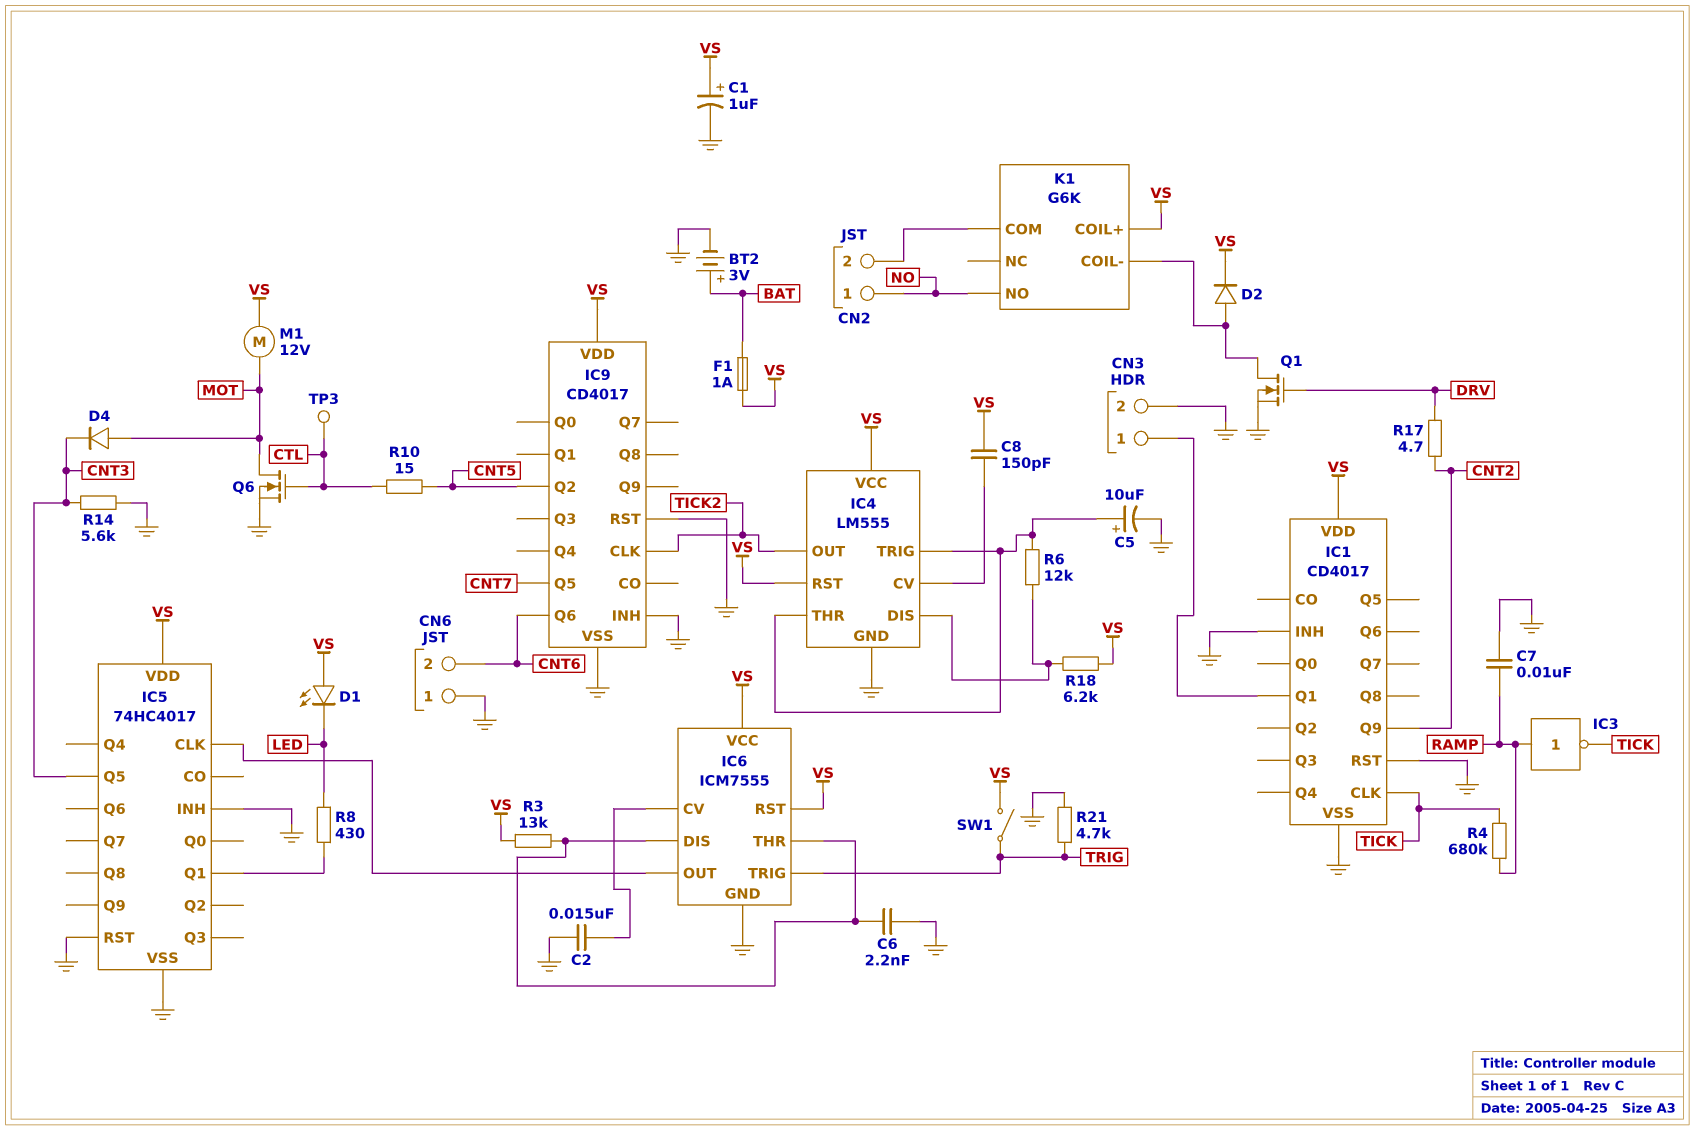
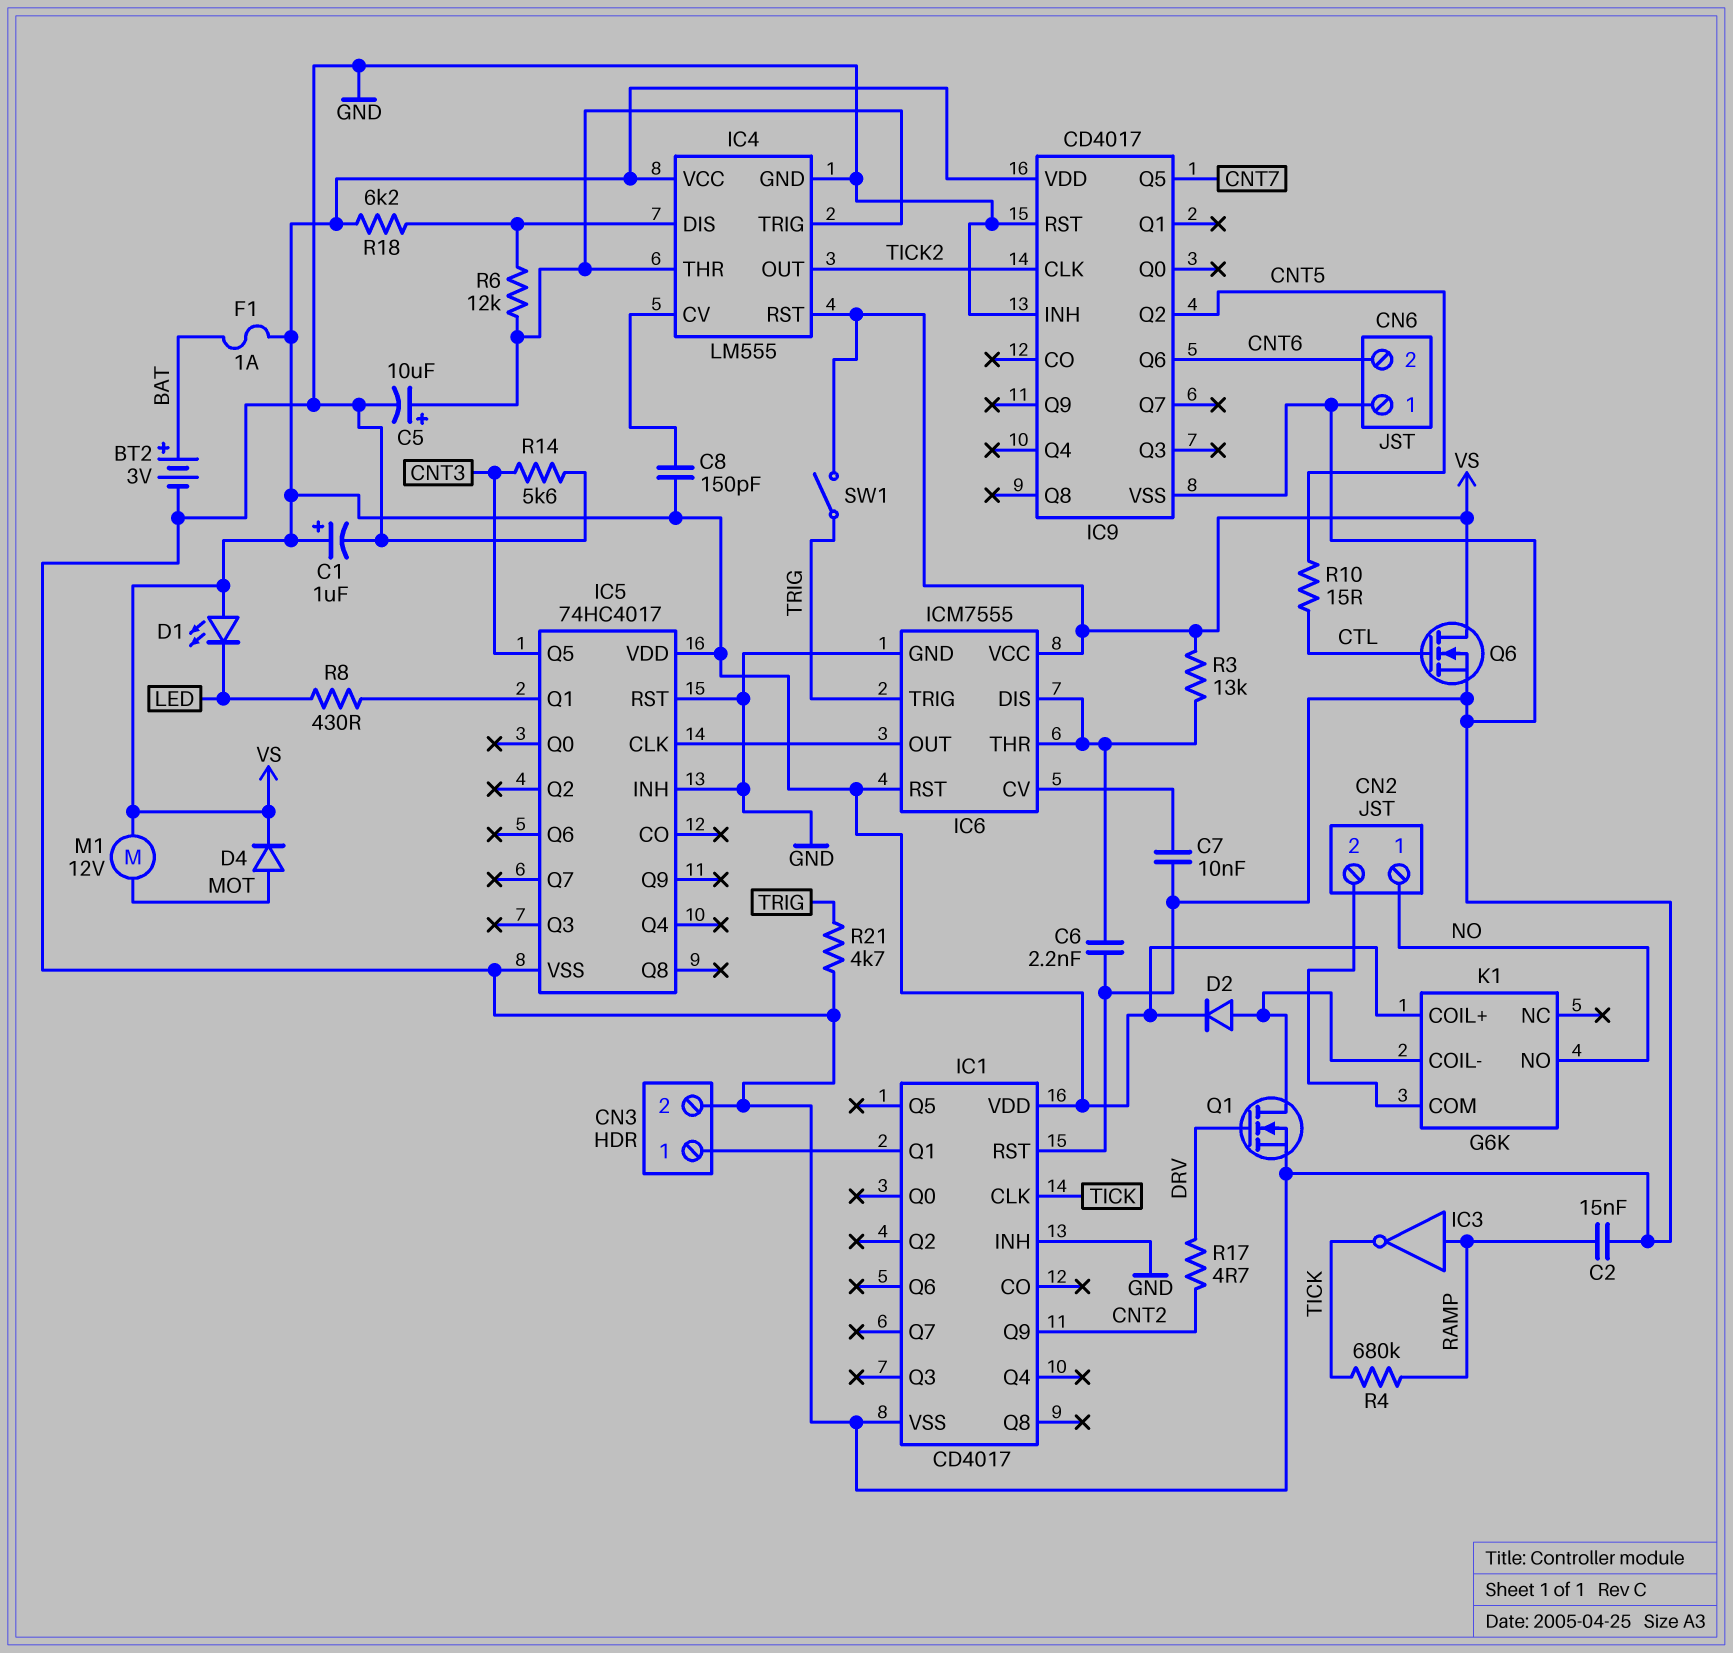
C2: 15nF (GND, IC6/CV) -> 15nF (GND, RAMP)
C7: 10nF (GND, RAMP) -> 10nF (GND, IC6/CV)
D4: diode (A MOT, K CNT3) -> diode (A MOT, K VS)
Q6: NMOS (G CTL, D MOT, S GND) -> NMOS (G CTL, D VS, S GND)
TP3: test point (CTL) -> none

